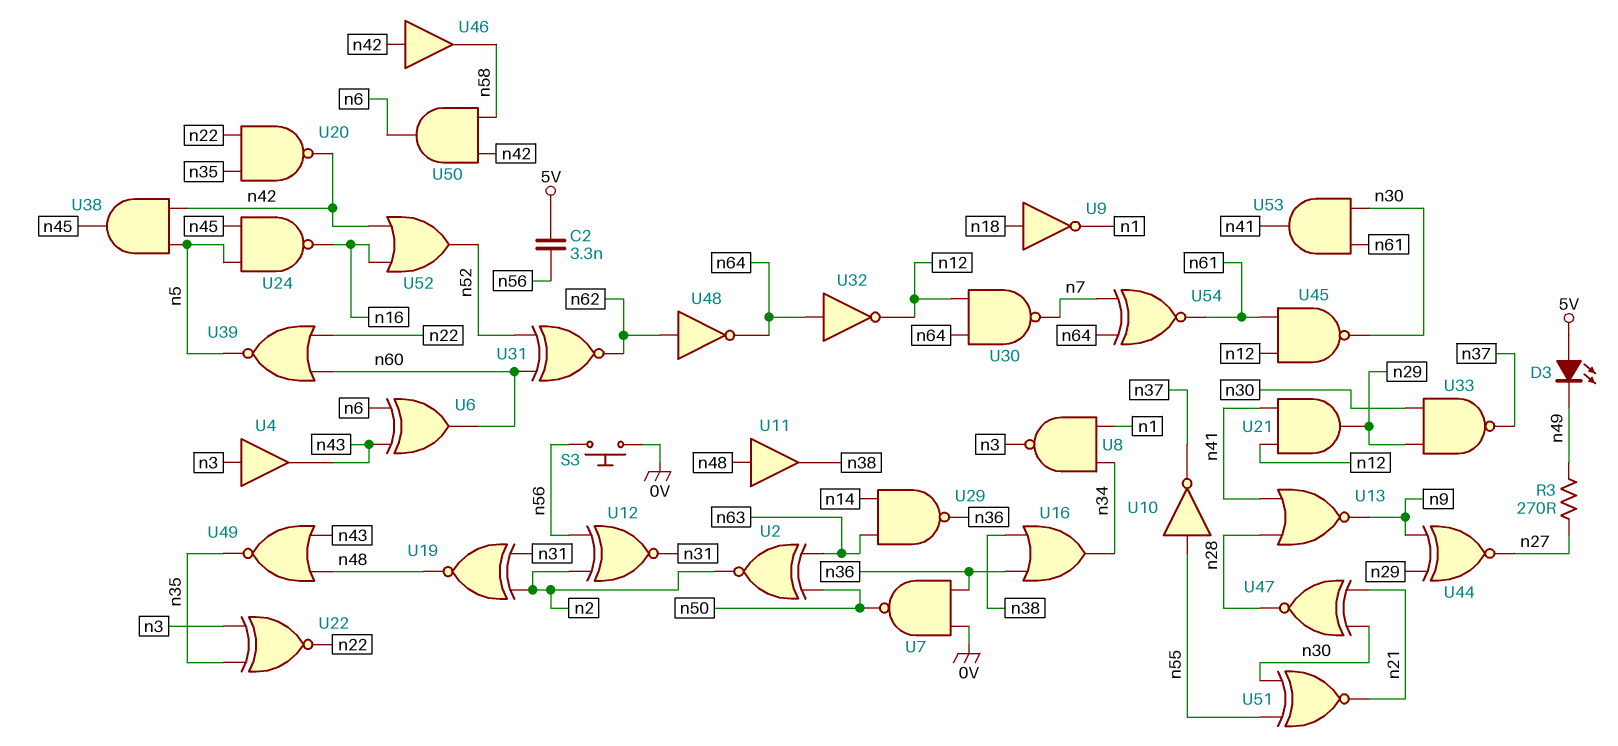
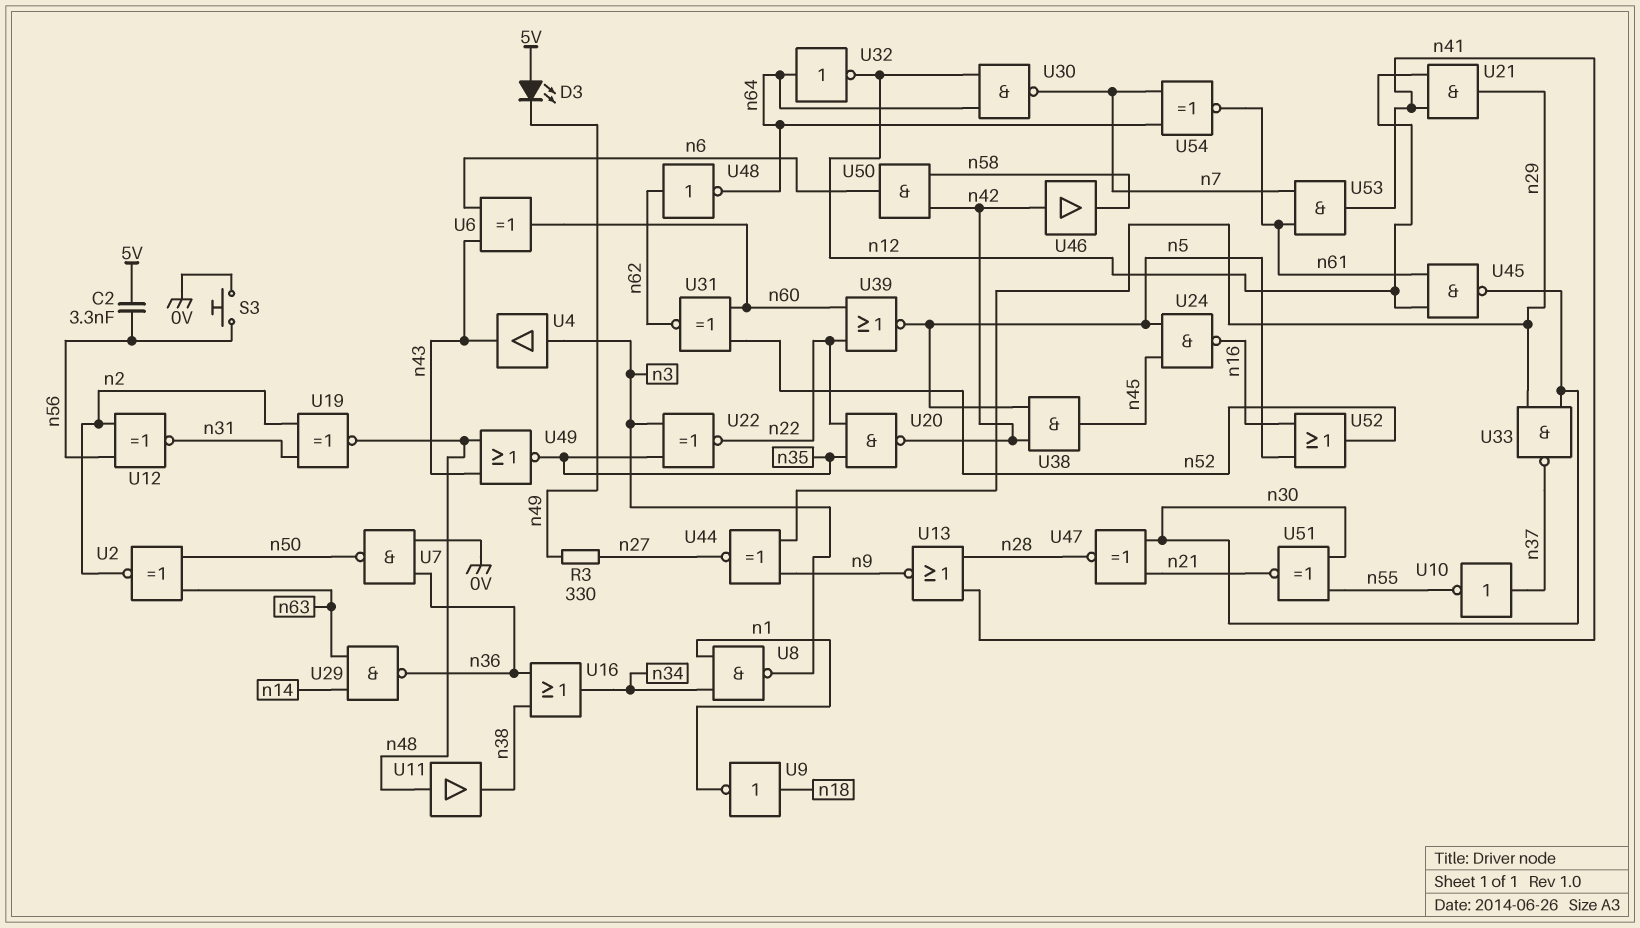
R3: 270 (n27, n49) -> 330 (n27, n49)
U10: NOT (in n55, out n37) -> NOT (in n37, out n55)
U52: OR (in n16, in n42, out n52) -> OR (in n5, in n16, out n52)
U53: AND (in n30, in n61, out n41) -> AND (in n7, in n61, out n41)

